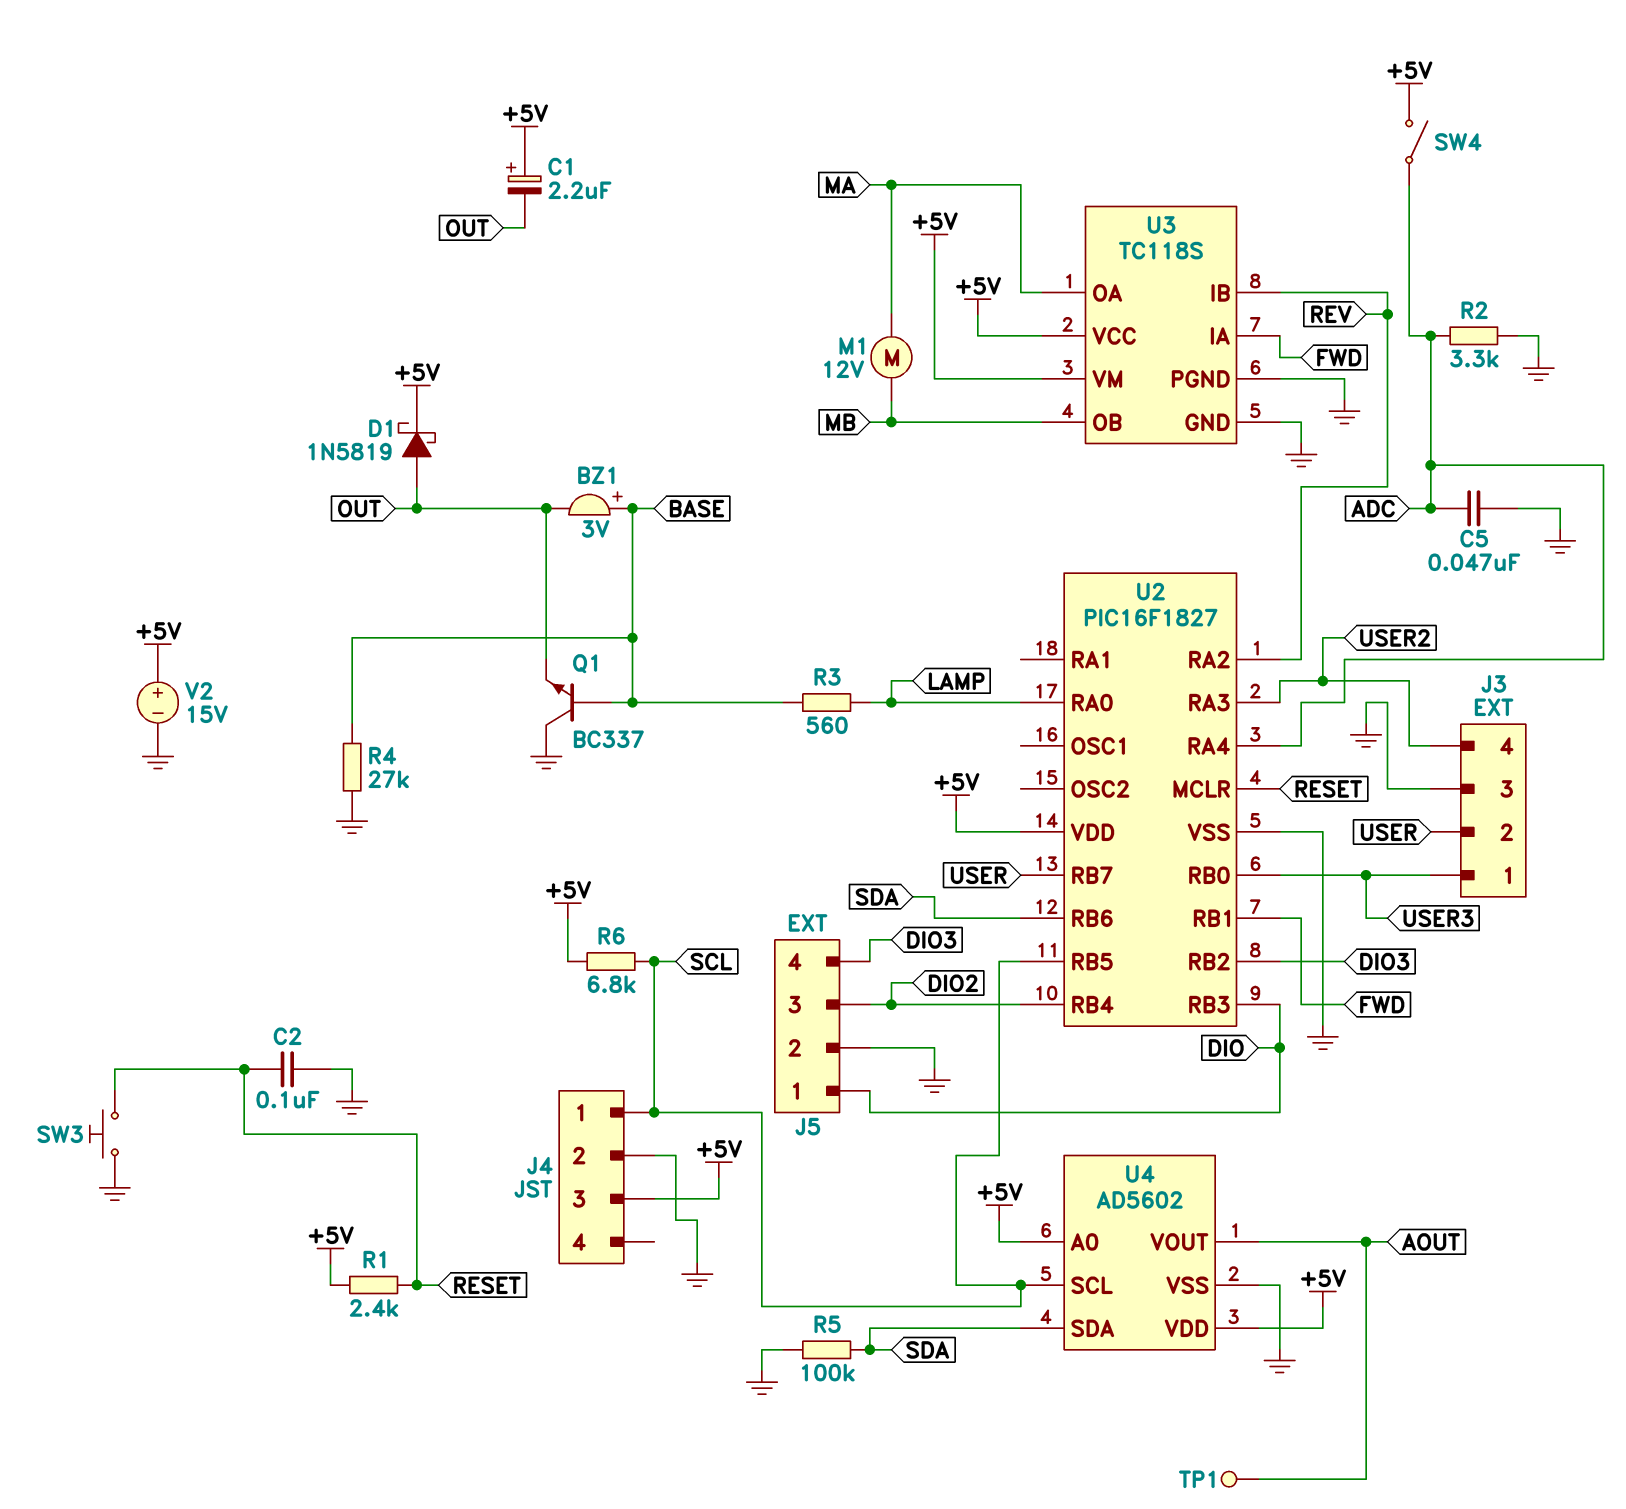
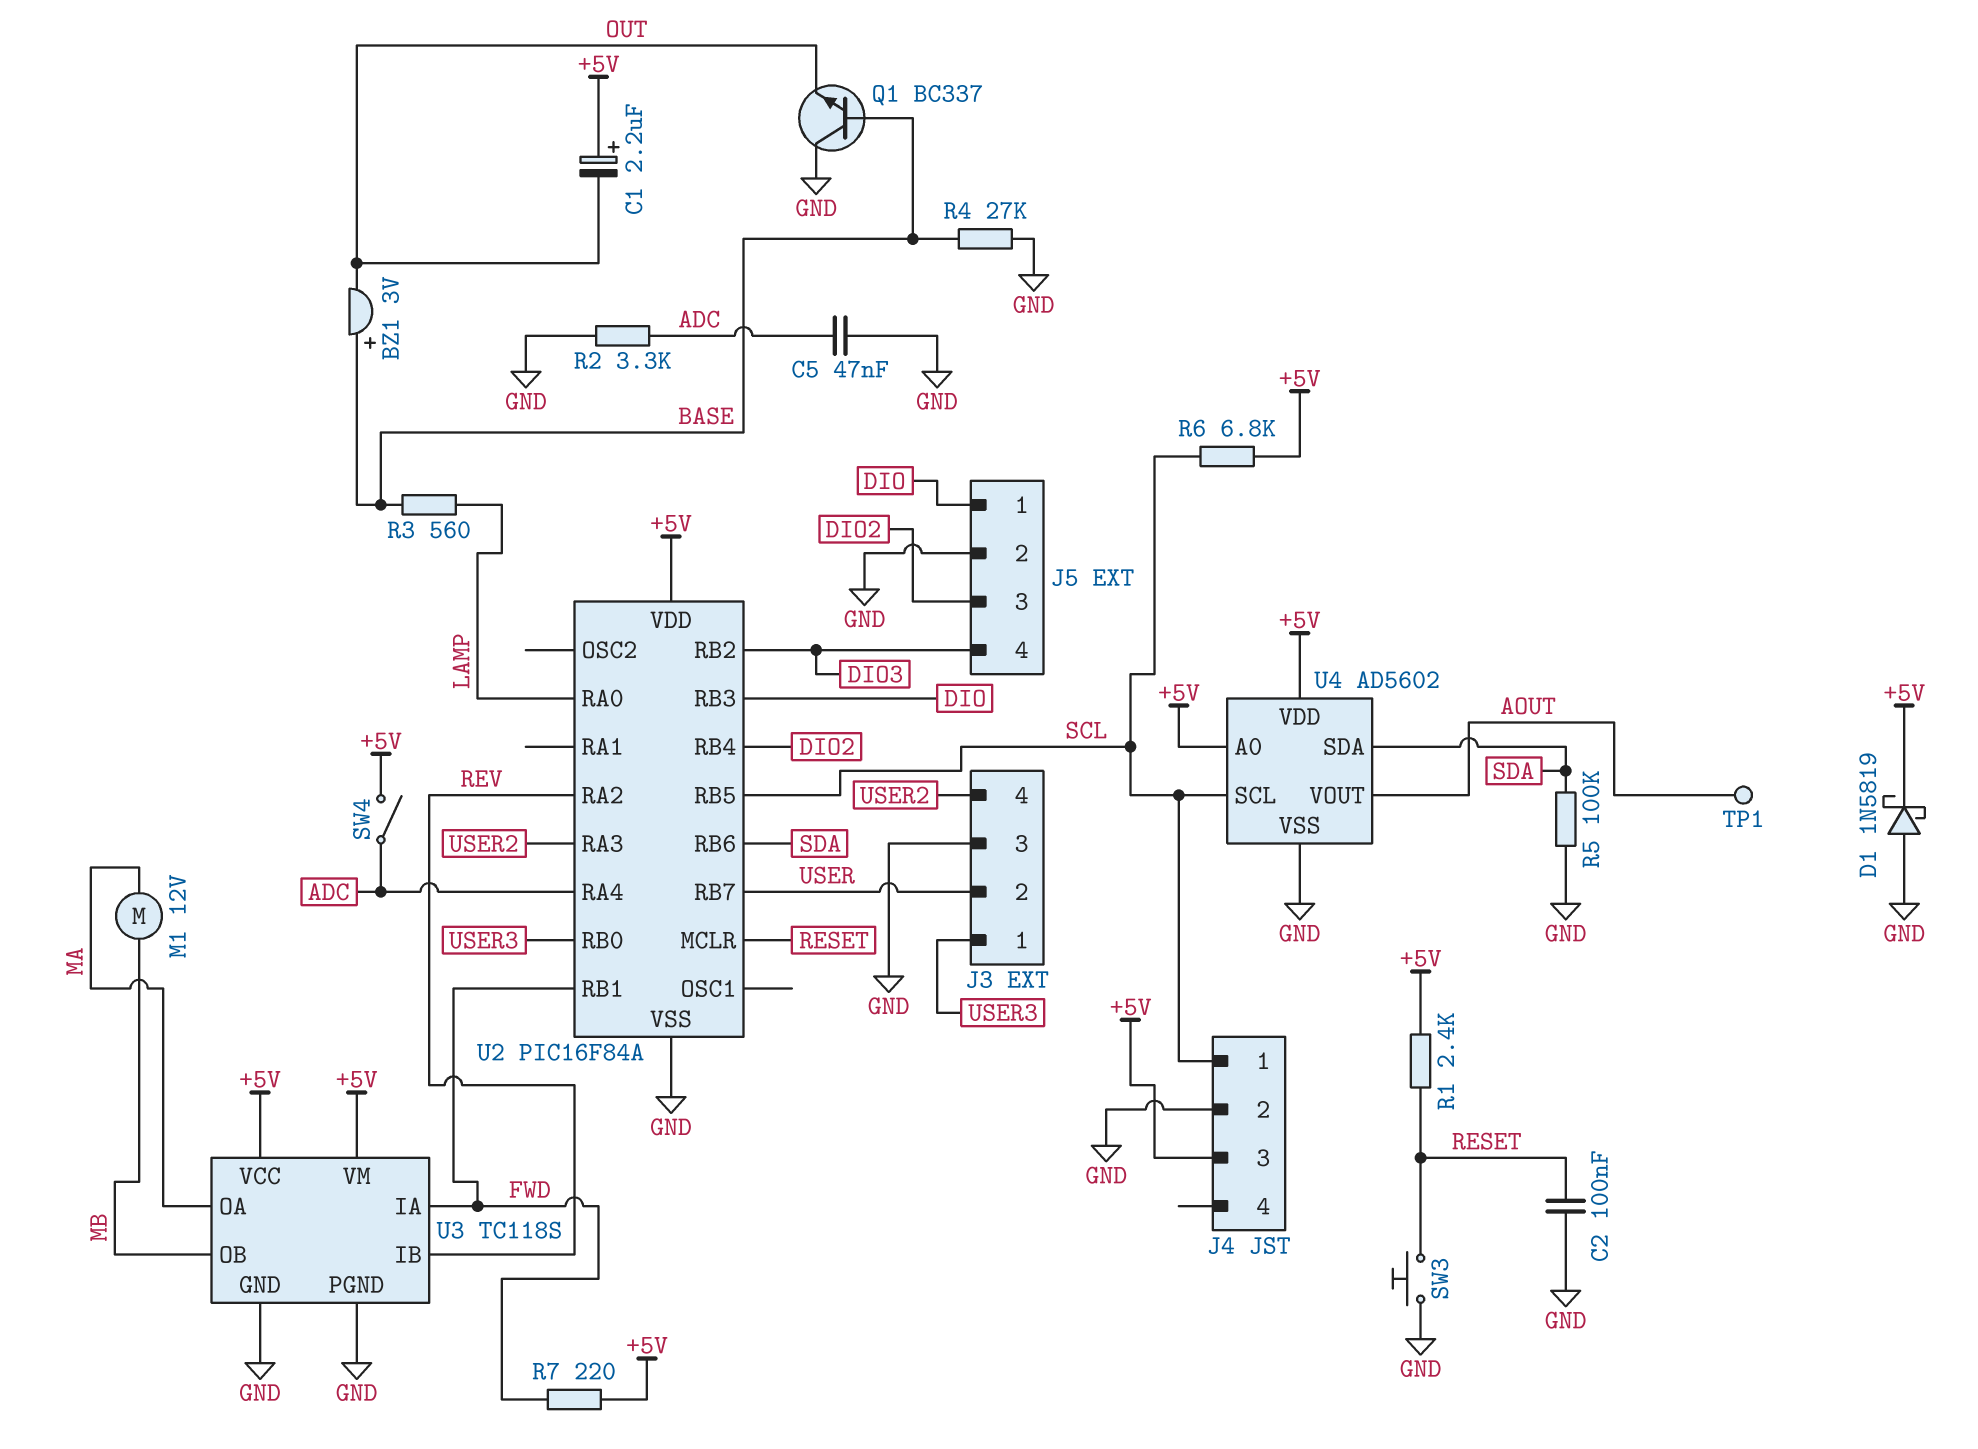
D1: schottky 1N5819 (A OUT, K +5V) -> schottky 1N5819 (A GND, K +5V)
R7: none -> 220 (+5V, FWD)
U2: PIC16F1827 -> PIC16F84A
V2: 15V (plus +5V, minus GND) -> none

